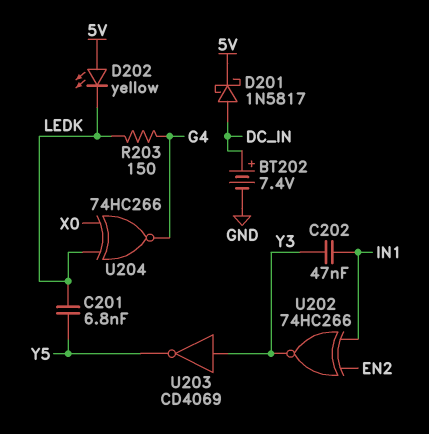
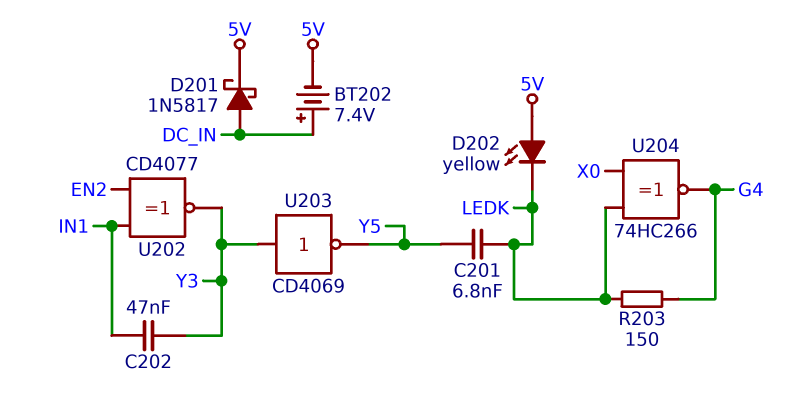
BT202: 7.4V (plus DC_IN, minus GND) -> 7.4V (plus DC_IN, minus 5V)
U202: XNOR 74HC266 (in EN2, in IN1, out Y3) -> XNOR CD4077 (in EN2, in IN1, out Y3)

